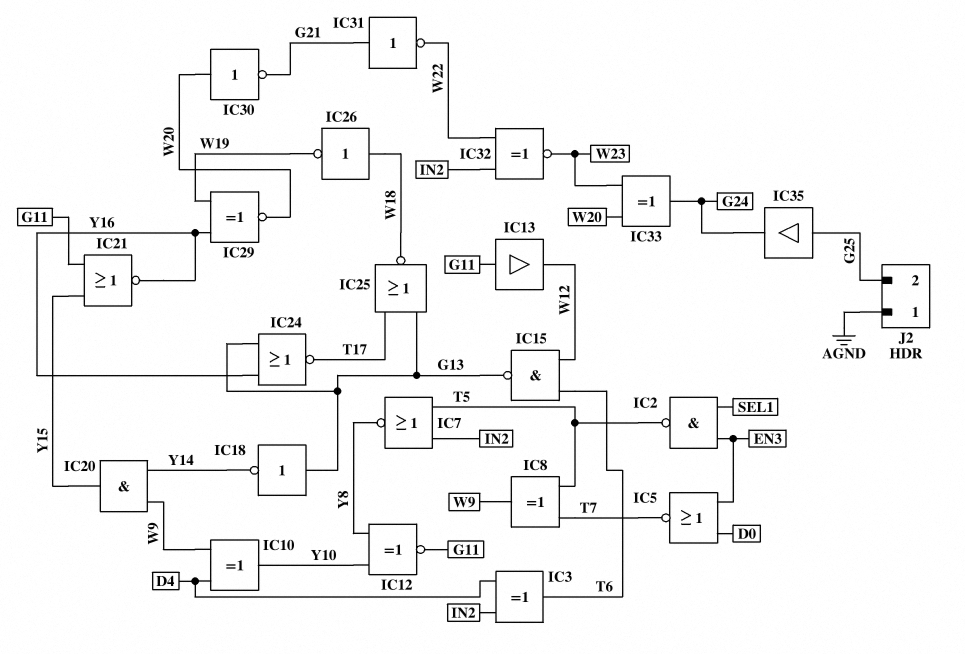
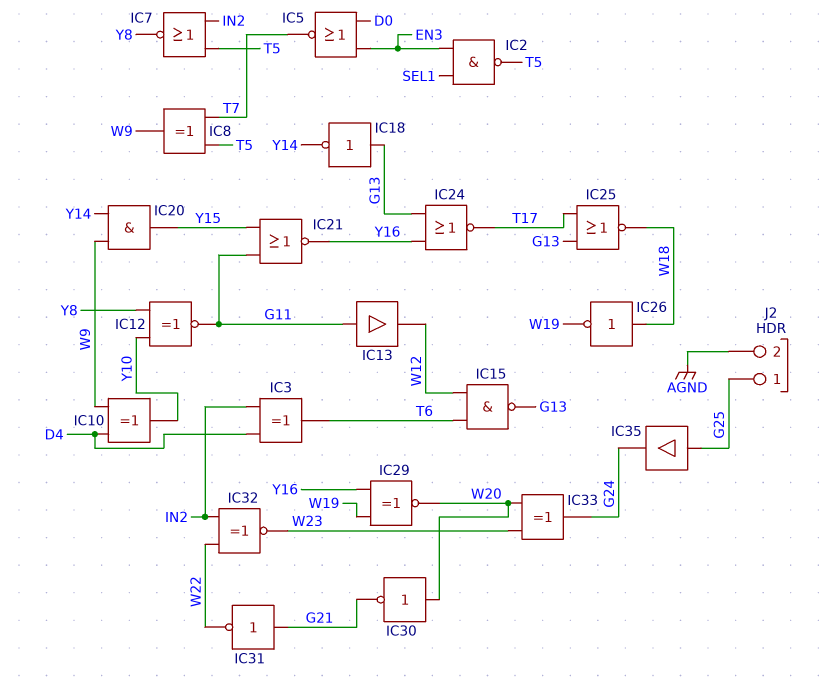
J2 pin 1: AGND -> G25
J2 pin 2: G25 -> AGND

